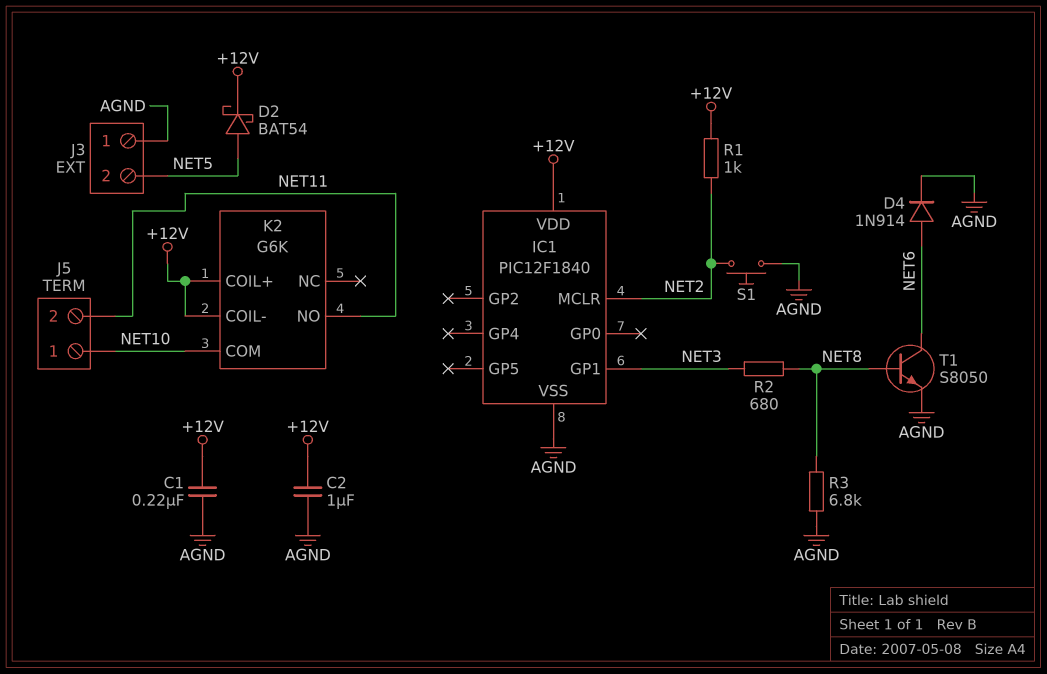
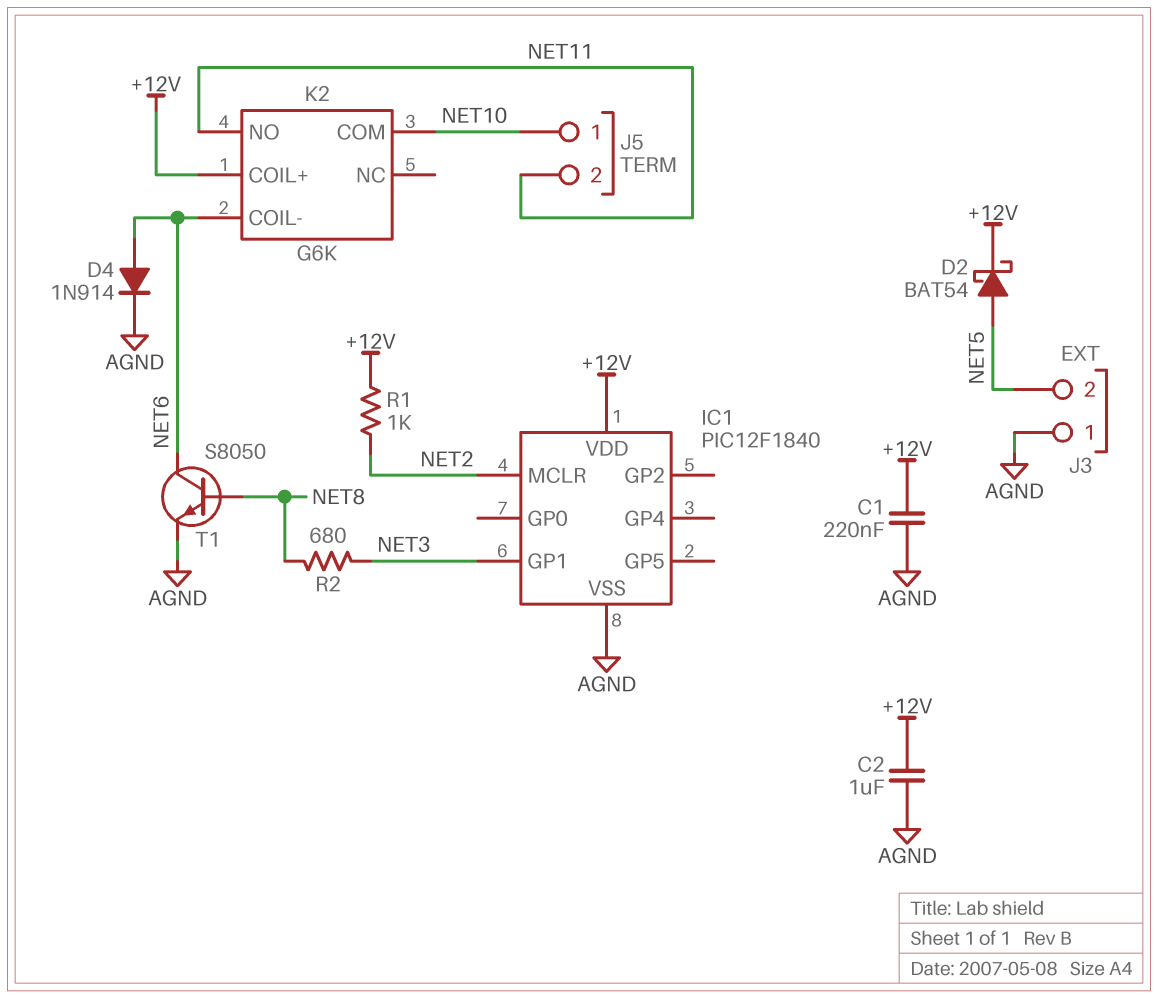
K2 pin COIL-: +12V -> NET6
R3: 6.8k (AGND, NET8) -> none
S1: button (AGND, NET2) -> none

